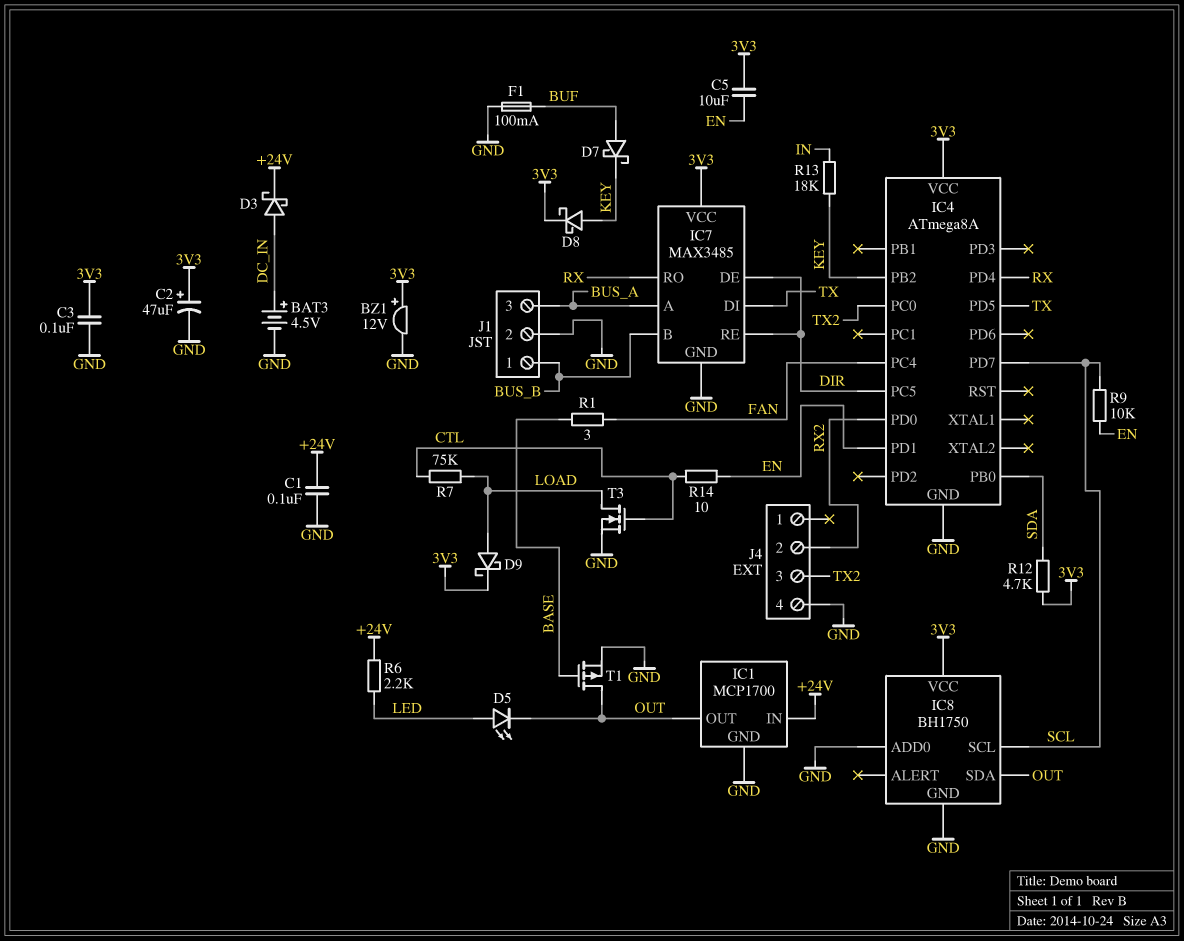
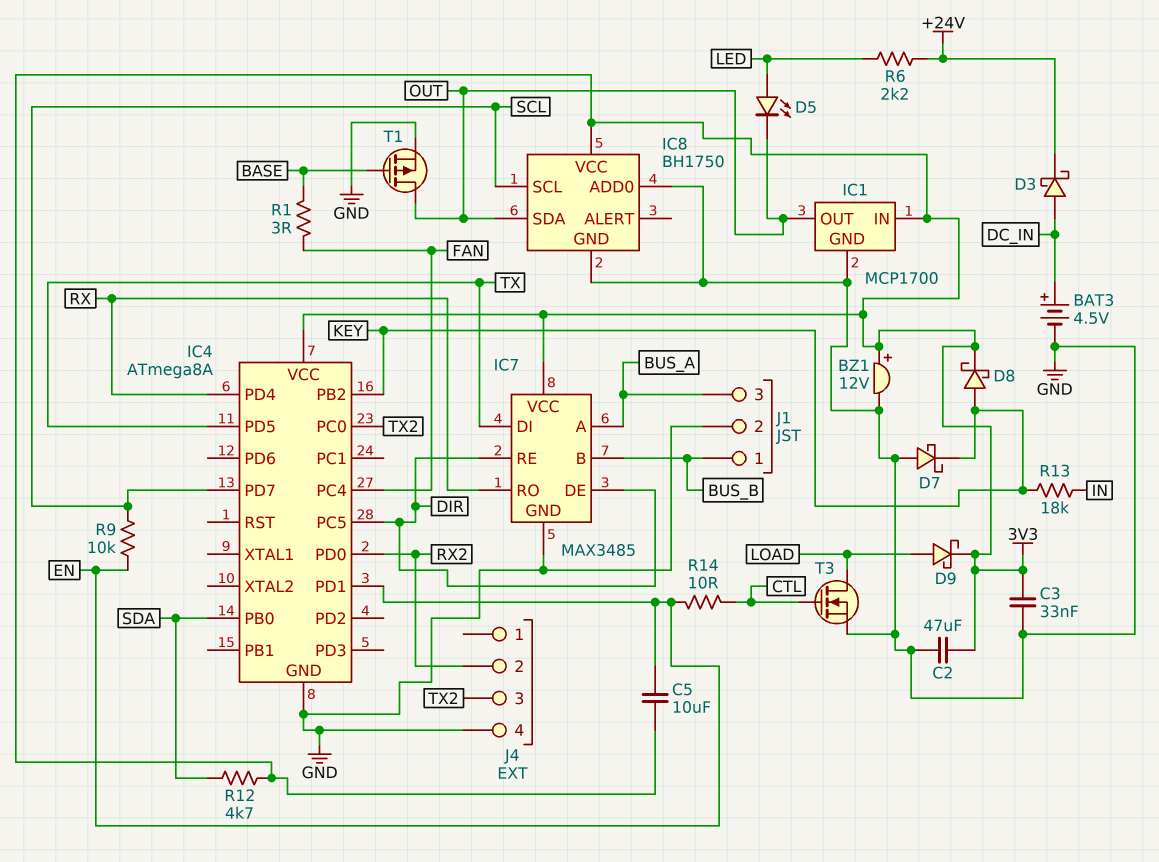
C1: 100nF (+24V, GND) -> none
C2: 47uF (plus 3V3, minus GND) -> 47uF (3V3, GND)
C3: 100nF (3V3, GND) -> 33nF (3V3, GND)
D7: schottky (A BUF, K KEY) -> schottky (A GND, K KEY)
F1: 100mA (BUF, GND) -> none
IC1 pin IN: +24V -> 3V3
R7: 75k (CTL, LOAD) -> none

